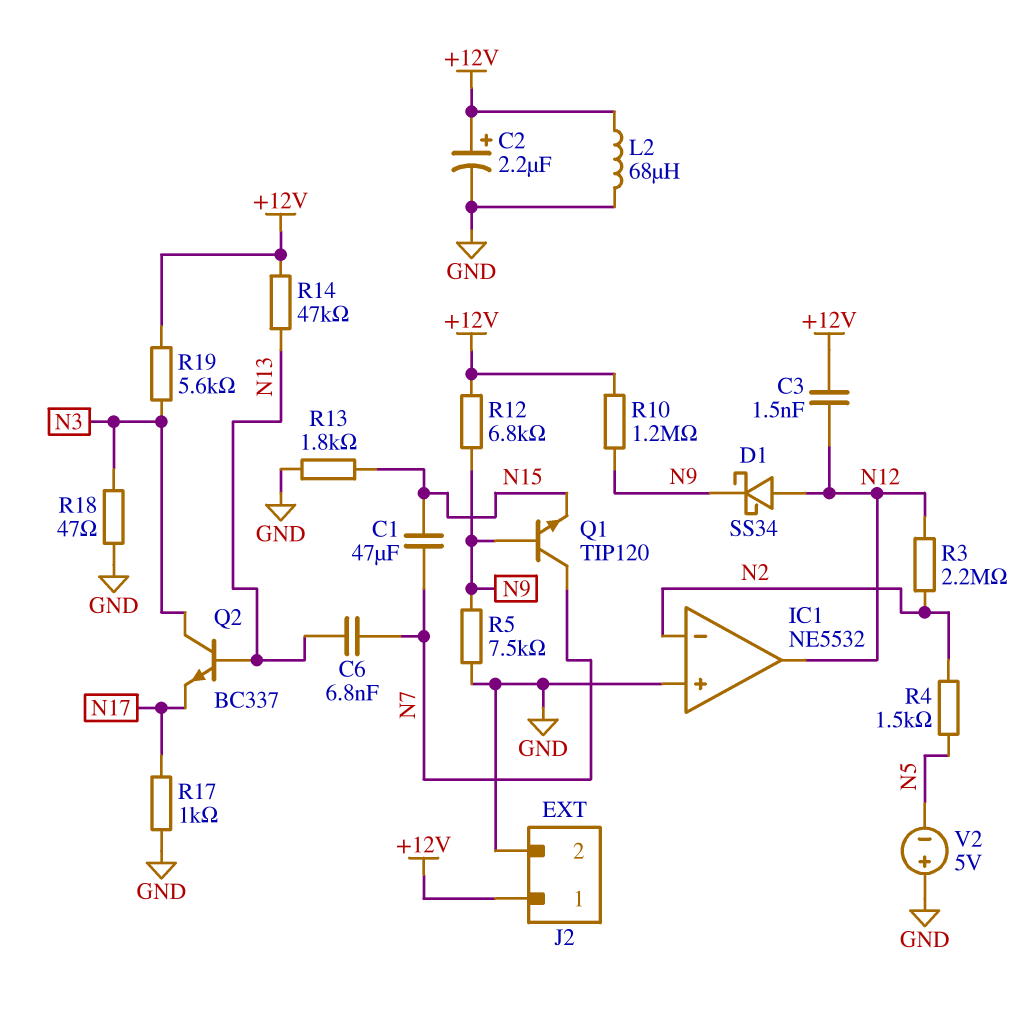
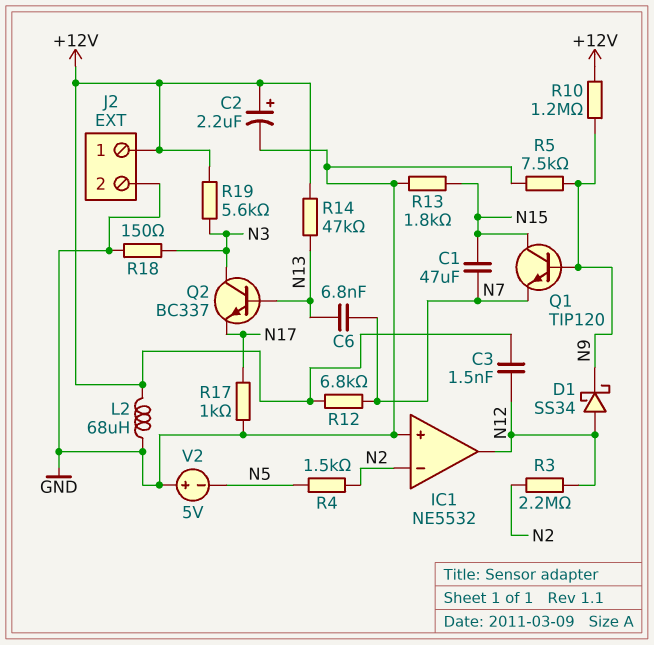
Q1: NPN TIP120 (B N9, C N7, E N15) -> NPN TIP120 (B N9, C N15, E N7)
R12: 6.8k (+12V, N9) -> 6.8k (+12V, N7)
R18: 47 (GND, N3) -> 150 (GND, N3)

